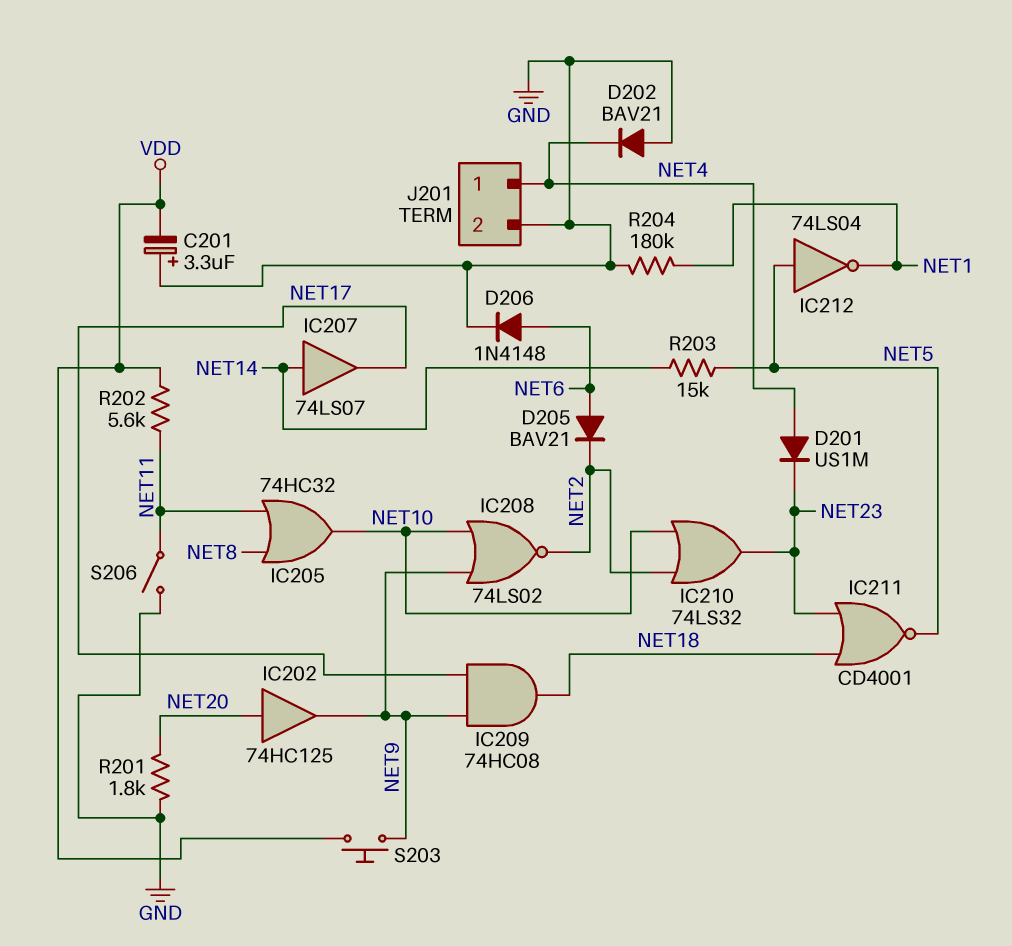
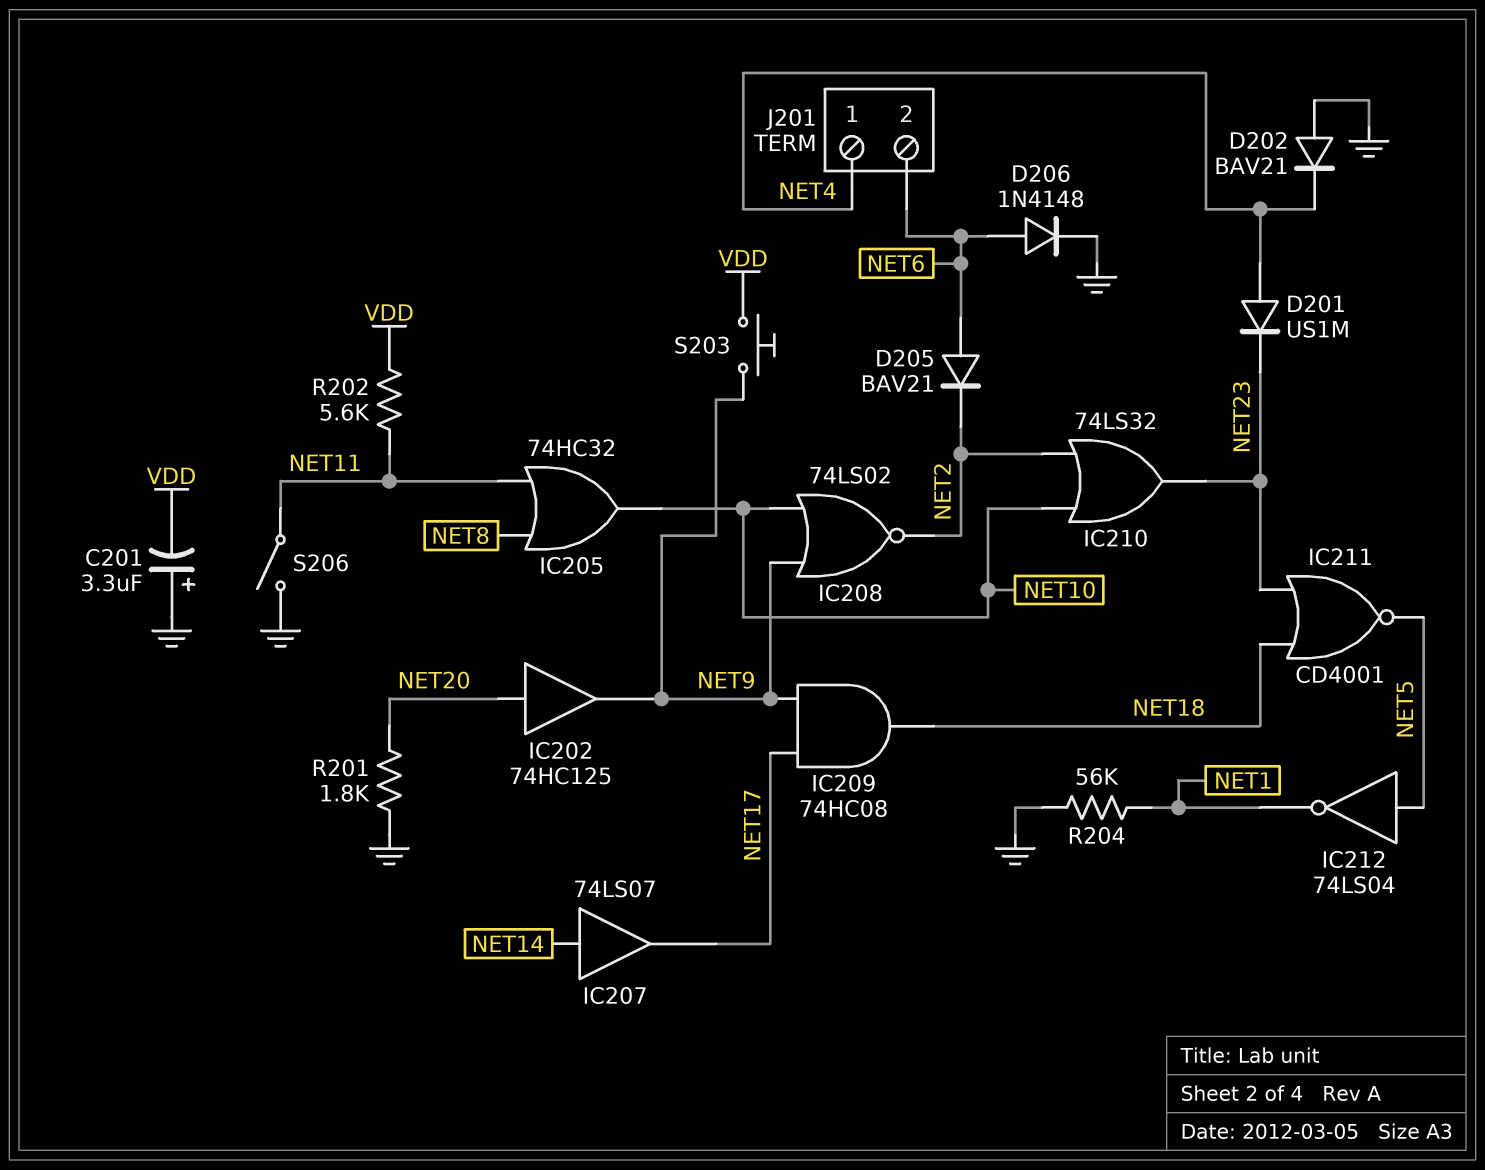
J201 pin 2: GND -> NET6
R203: 15k (NET5, NET14) -> none
R204: 180k (GND, NET1) -> 56k (GND, NET1)

